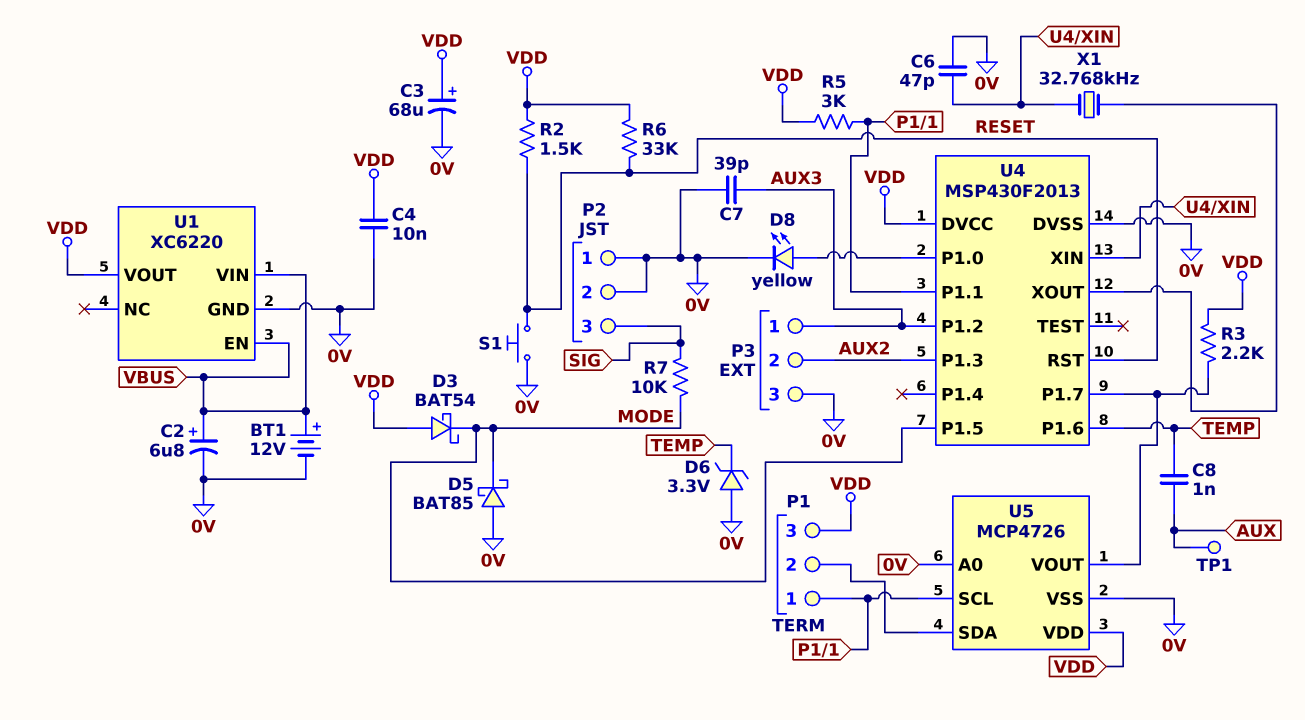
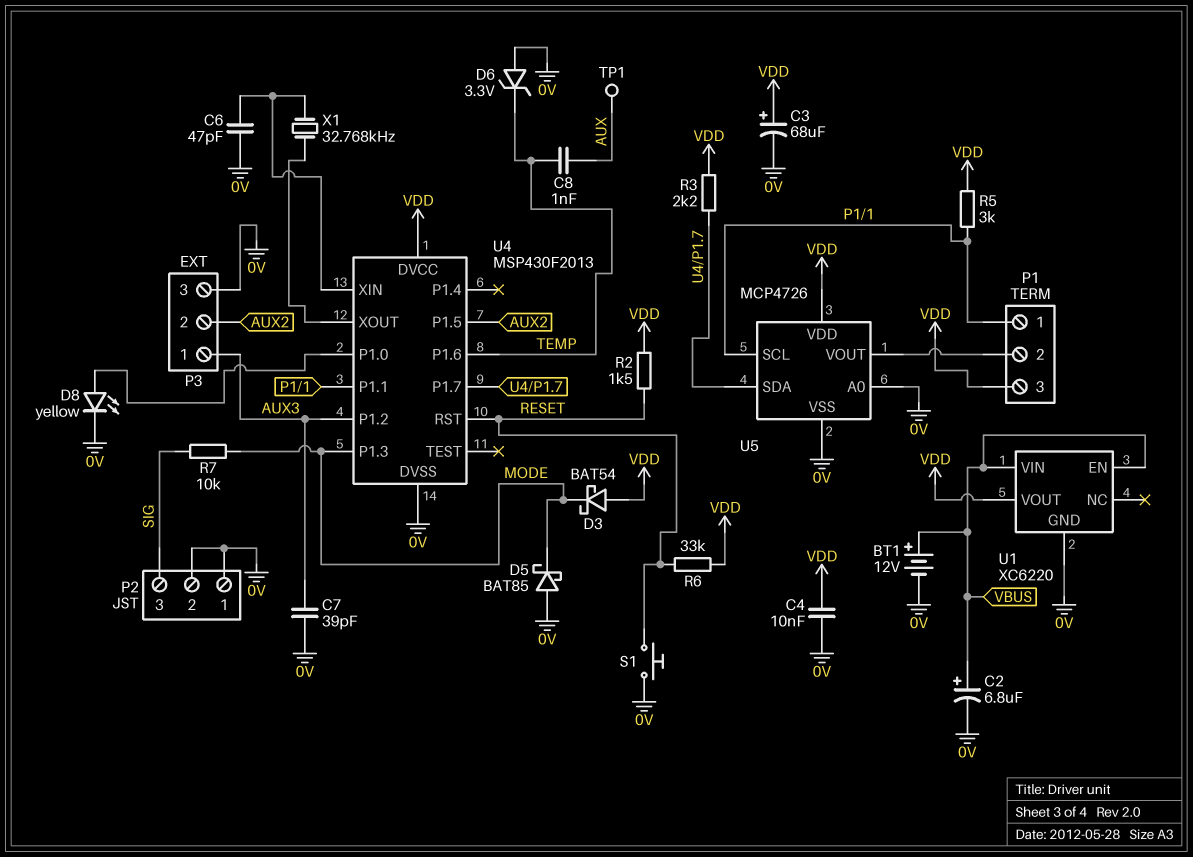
U4 pin P1.3: AUX2 -> MODE
U4 pin P1.5: MODE -> AUX2
U5 pin SDA: P1/2 -> U4/P1.7
U5 pin VOUT: U4/P1.7 -> P1/2

